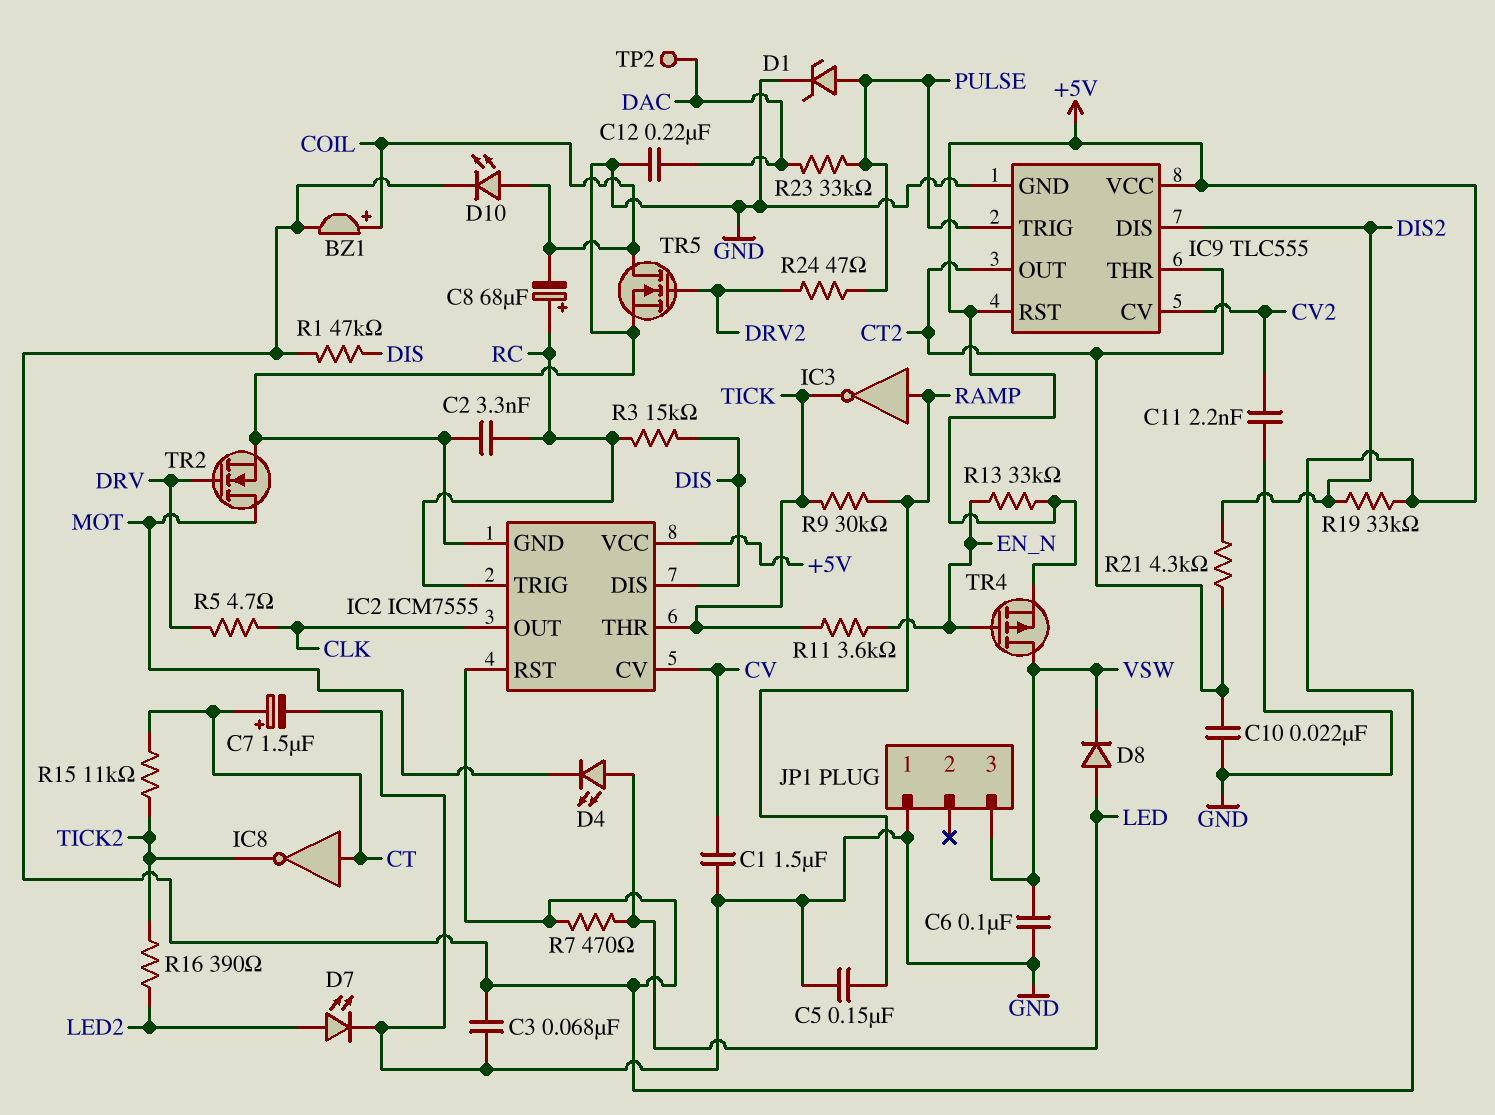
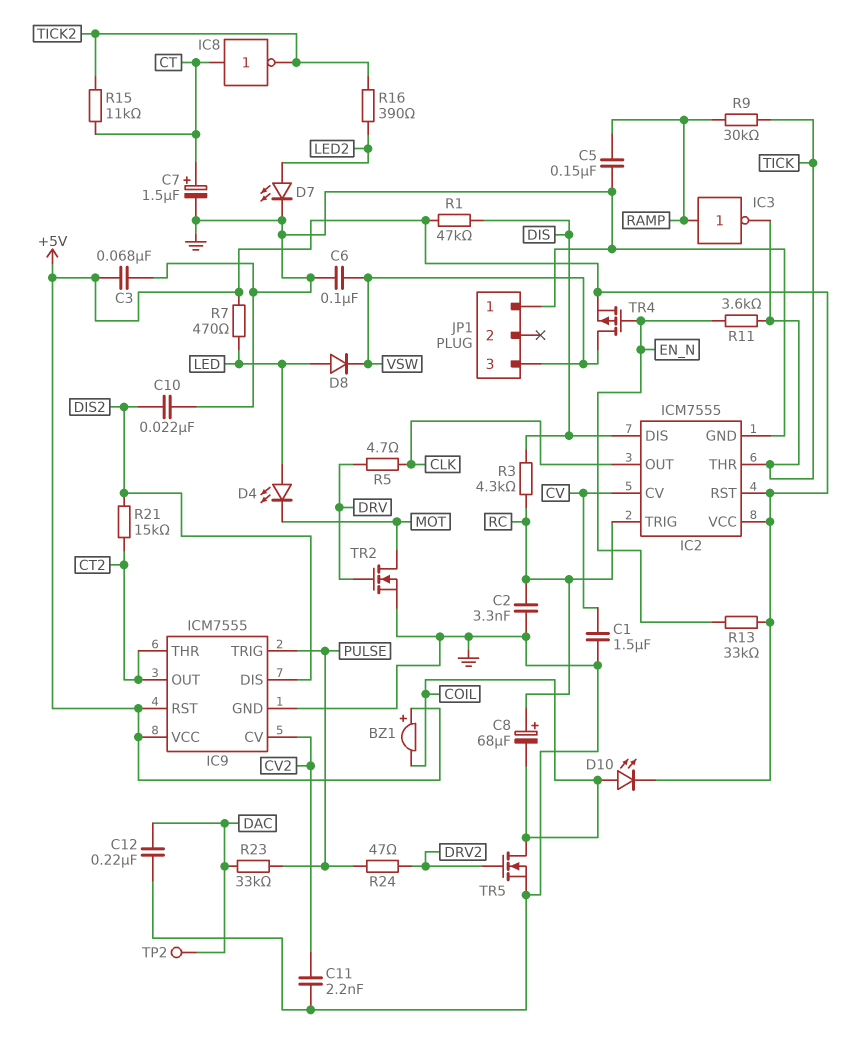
BZ1: buzzer (plus COIL, minus +5V) -> buzzer (plus +5V, minus COIL)
C10: 22nF (CT2, GND) -> 22nF (DIS2, GND)
D1: zener (A PULSE, K GND) -> none
IC9: TLC555 -> ICM7555
R3: 15k (DIS, RC) -> 4.3k (DIS, RC)
R19: 33k (+5V, DIS2) -> none
R21: 4.3k (CT2, DIS2) -> 15k (CT2, DIS2)

